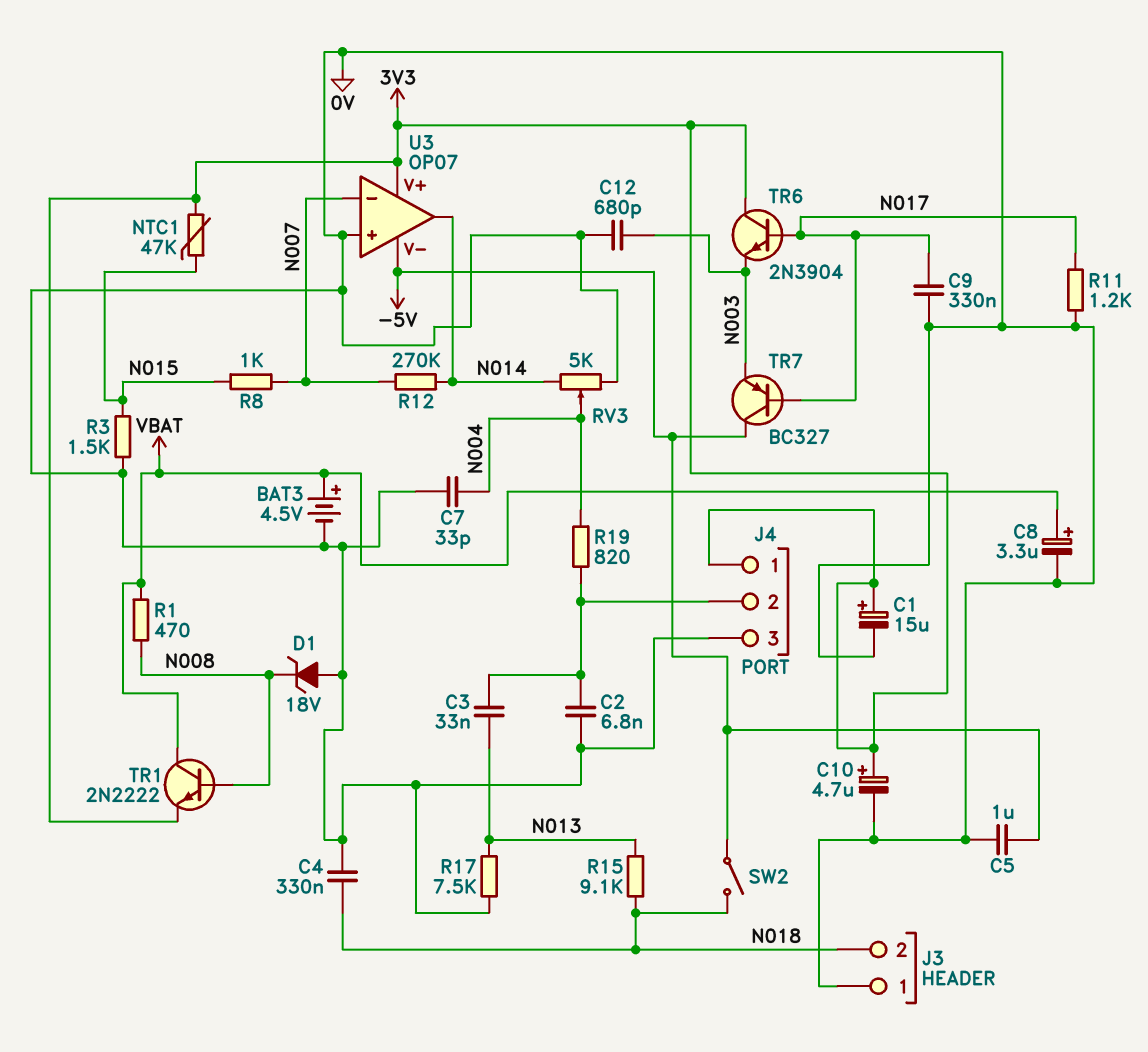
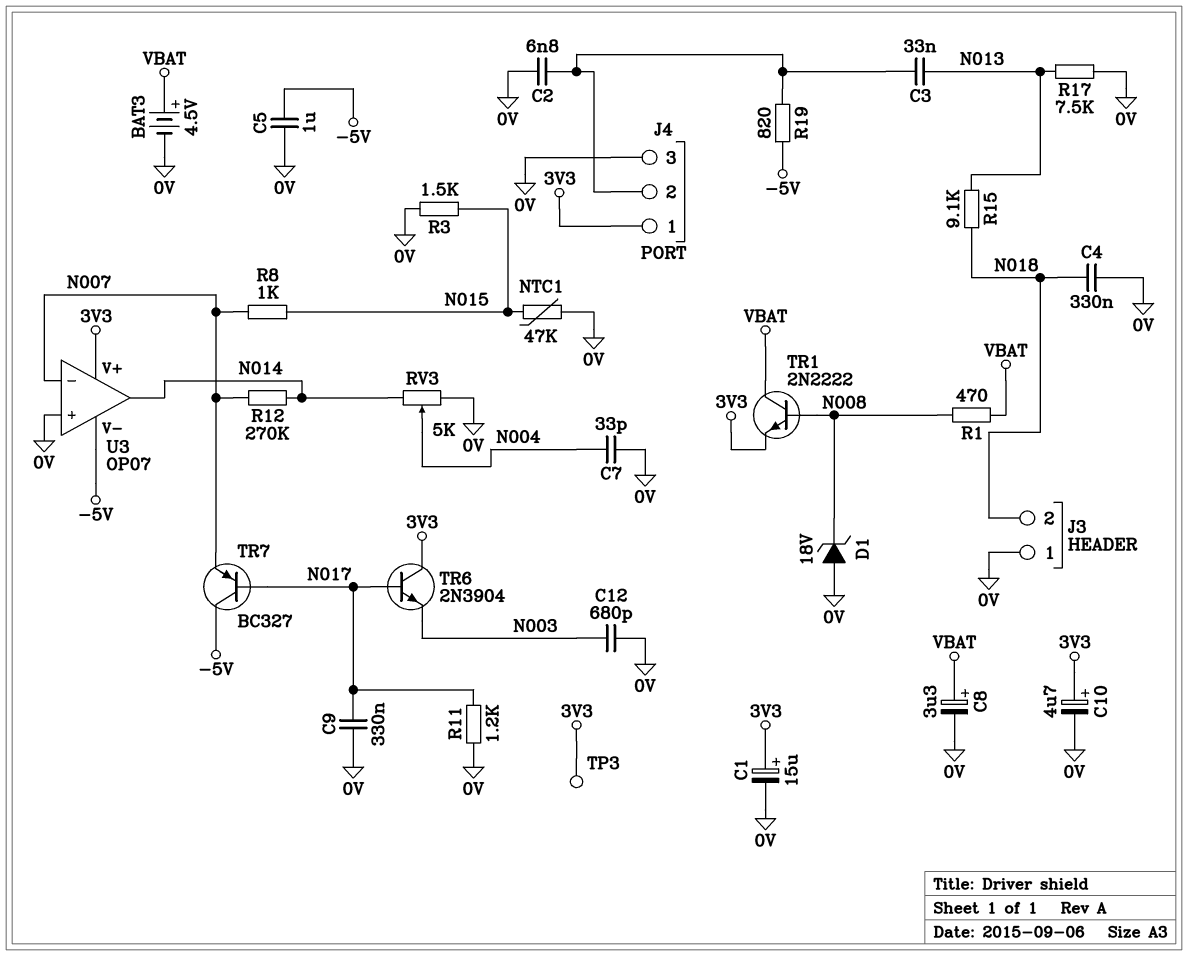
NTC1: 47k (3V3, N015) -> 47k (0V, N015)
R19: 820 (J4/2, N004) -> 820 (-5V, J4/2)
SW2: switch (-5V, N018) -> none
TP3: none -> test point (3V3)
TR7: PNP BC327 (B N017, C -5V, E N003) -> PNP BC327 (B N017, C -5V, E N007)

